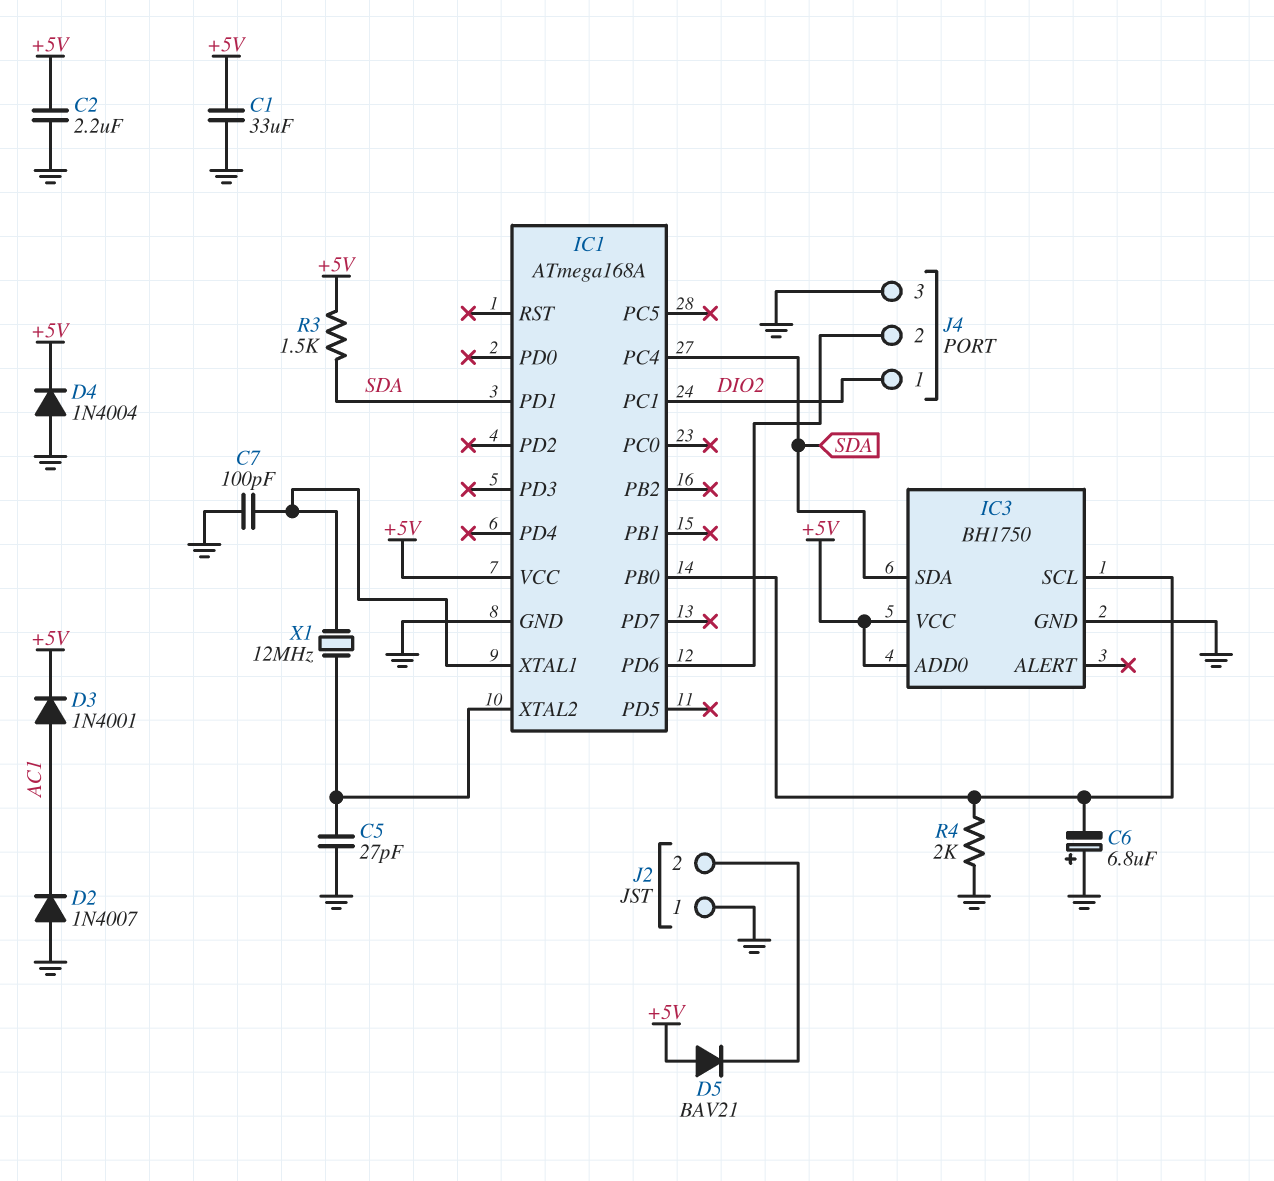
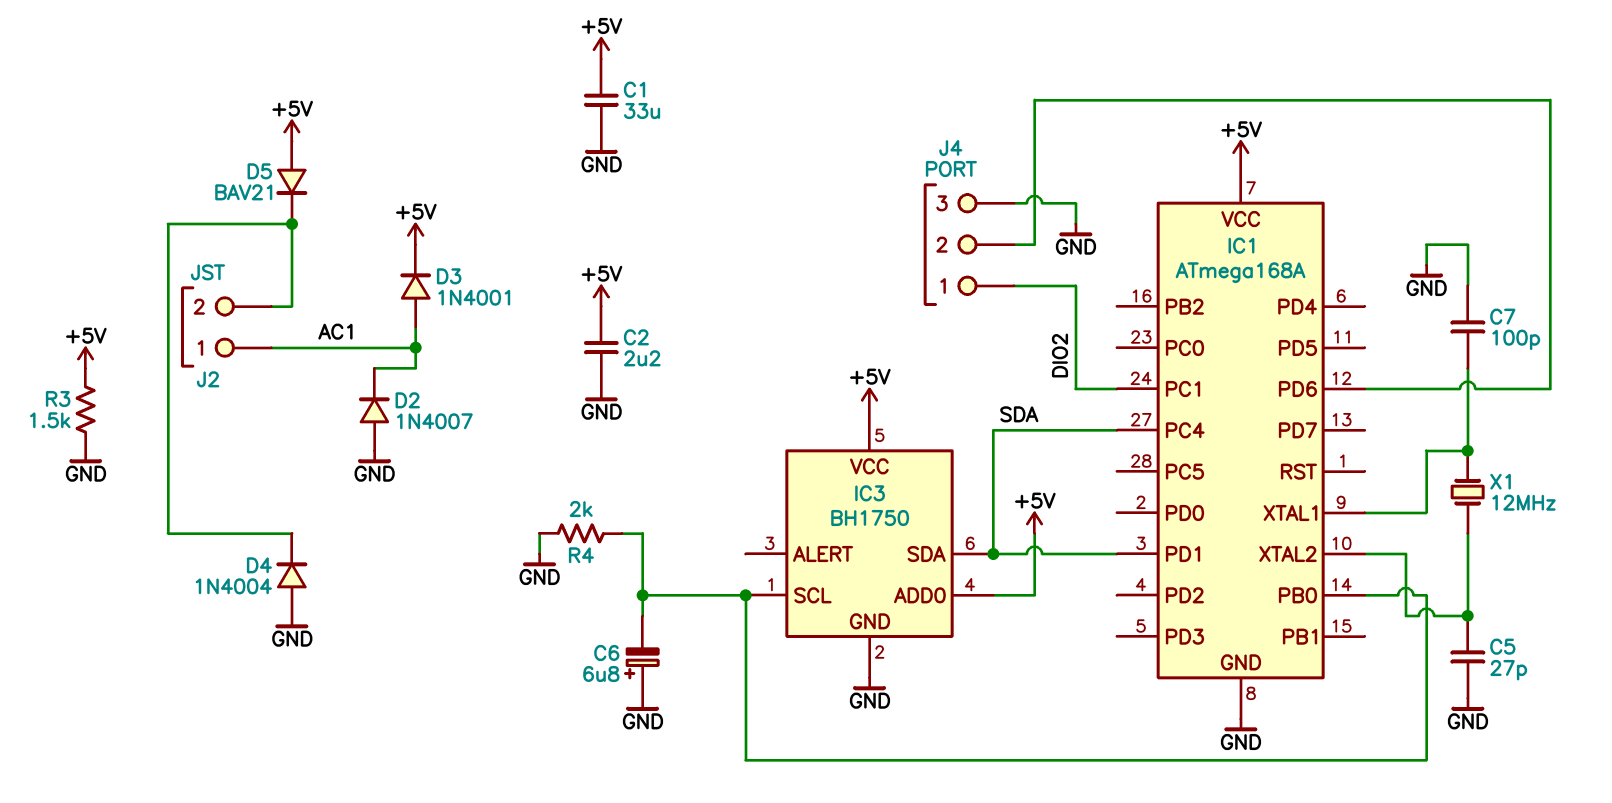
D4: diode 1N4004 (A GND, K +5V) -> diode 1N4004 (A GND, K J2/2)
J2 pin 1: GND -> AC1
R3: 1.5k (+5V, SDA) -> 1.5k (+5V, GND)

